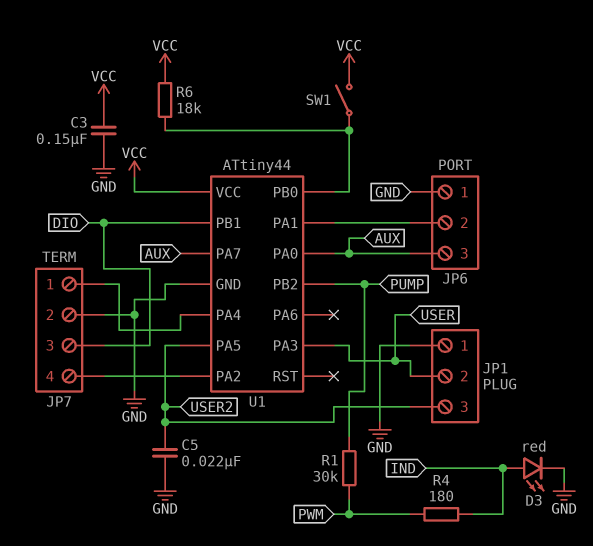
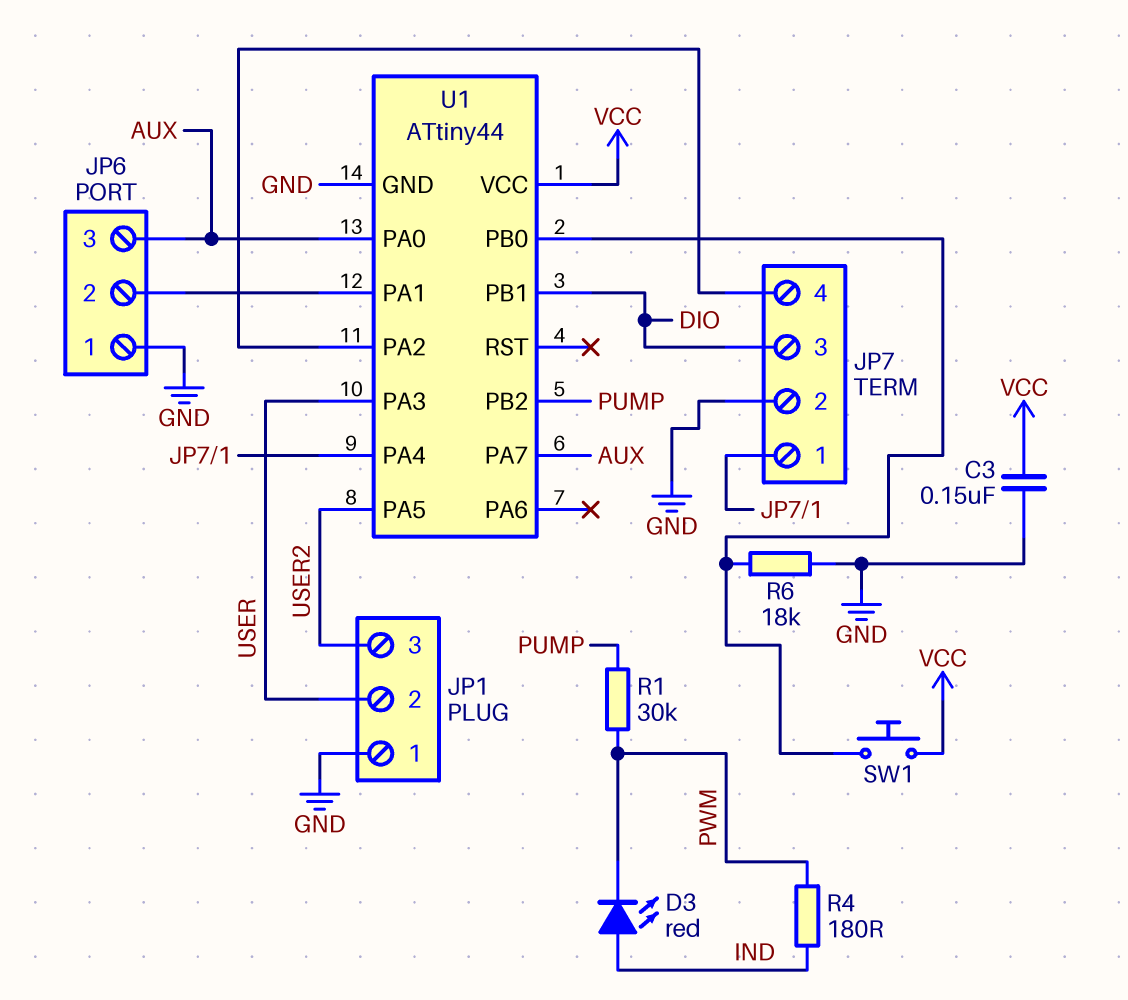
C5: 22nF (GND, USER2) -> none
D3: LED red (A IND, K GND) -> LED red (A IND, K PWM)
R6: 18k (U1/PB0, VCC) -> 18k (GND, U1/PB0)
SW1: switch (U1/PB0, VCC) -> button (U1/PB0, VCC)

